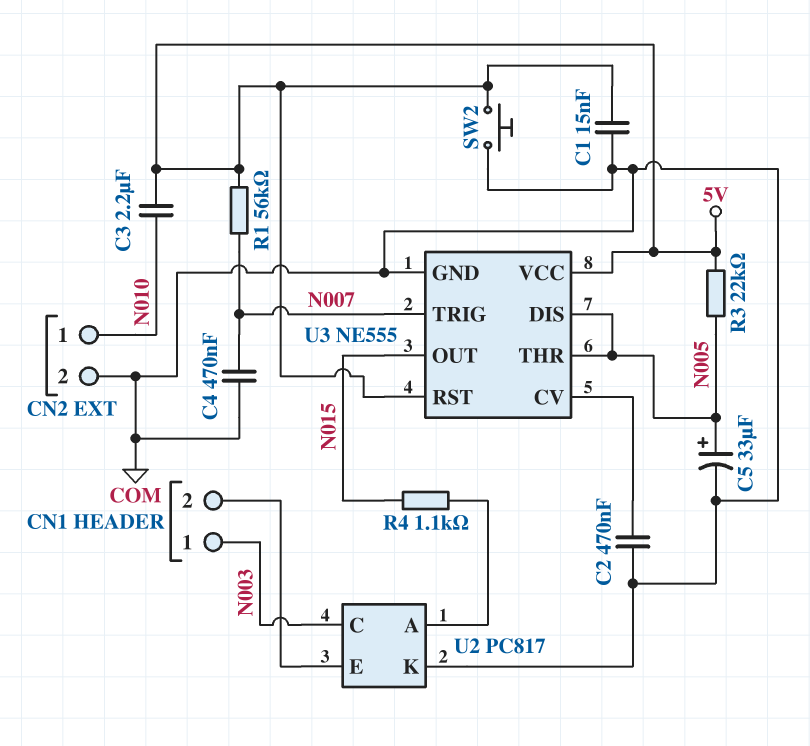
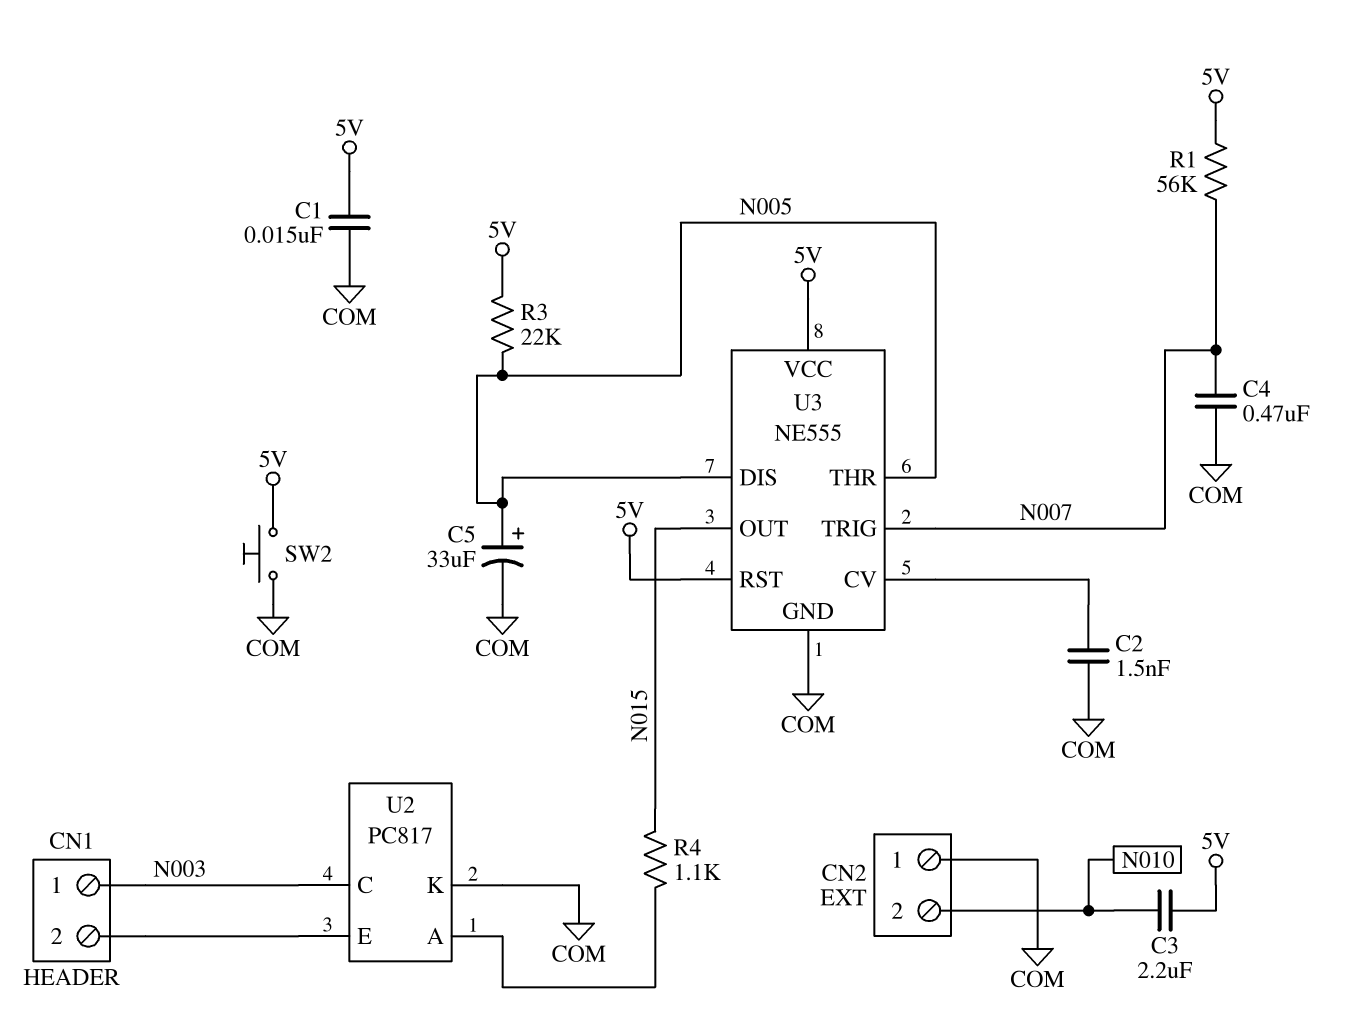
C2: 470nF (COM, U3/CV) -> 1.5nF (COM, U3/CV)
CN2 pin 1: N010 -> COM
CN2 pin 2: COM -> N010

